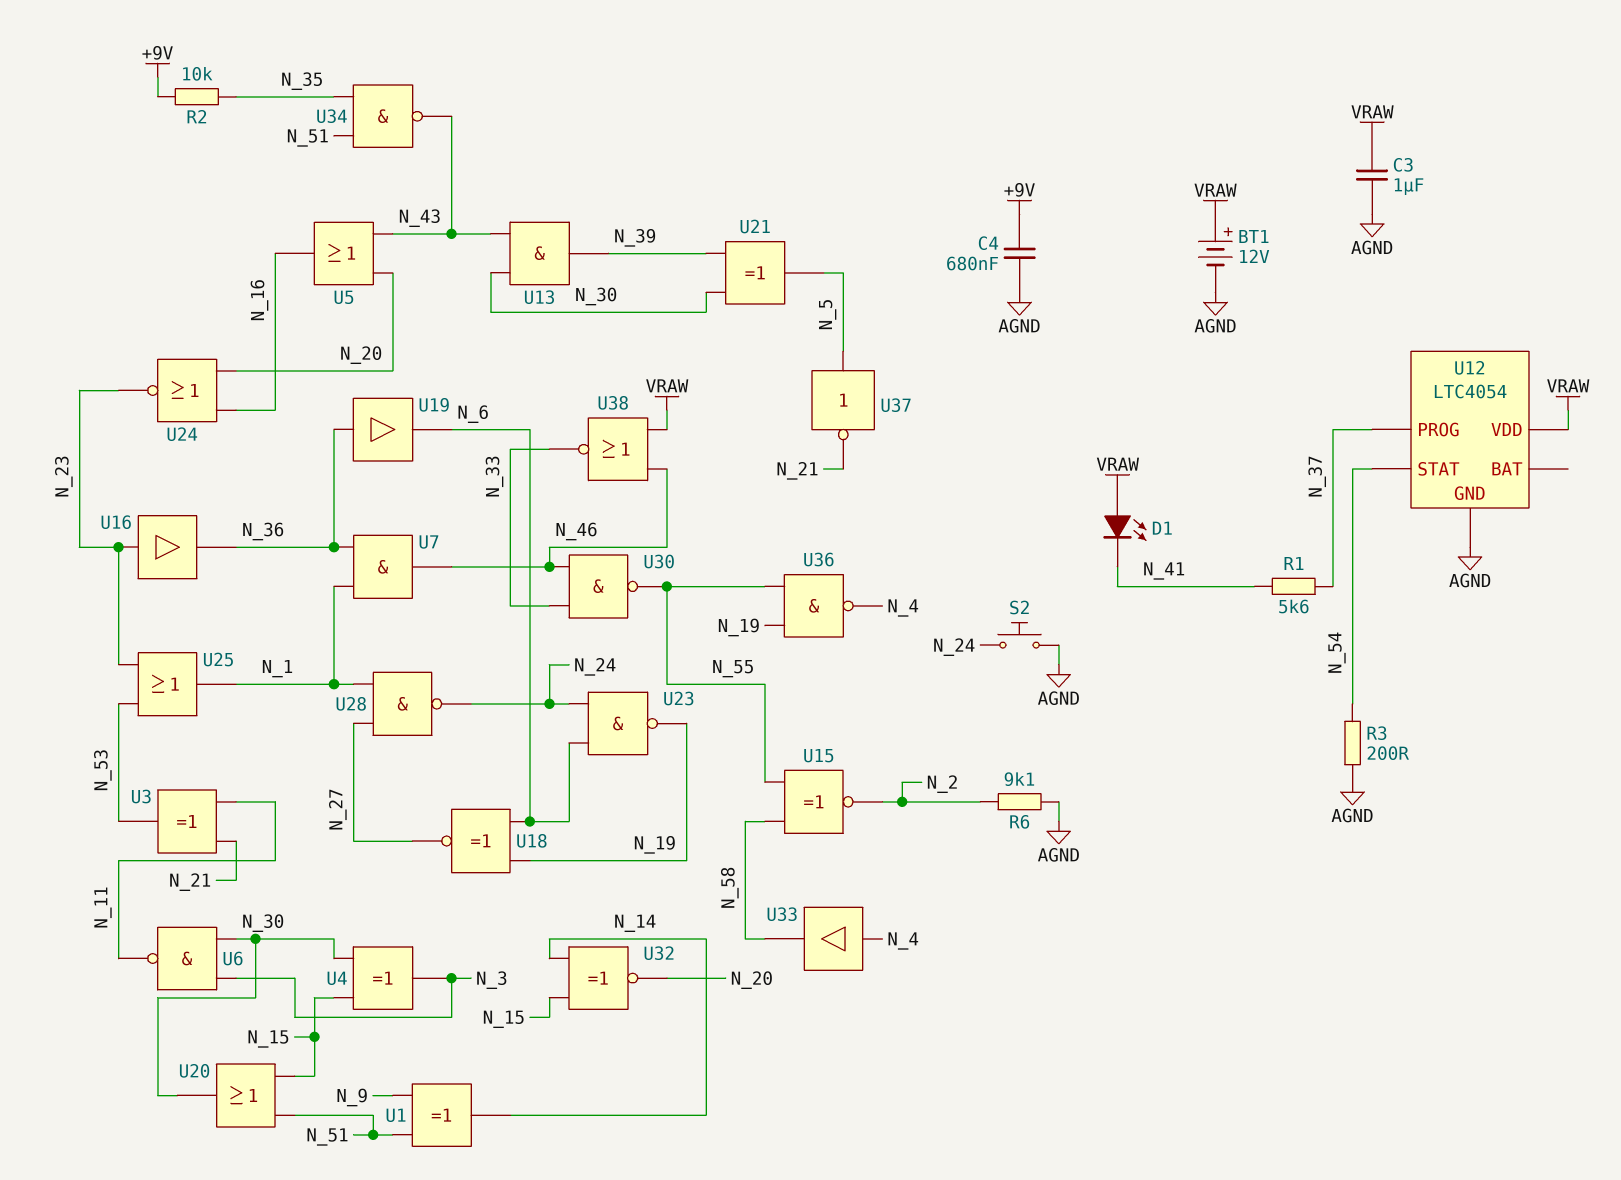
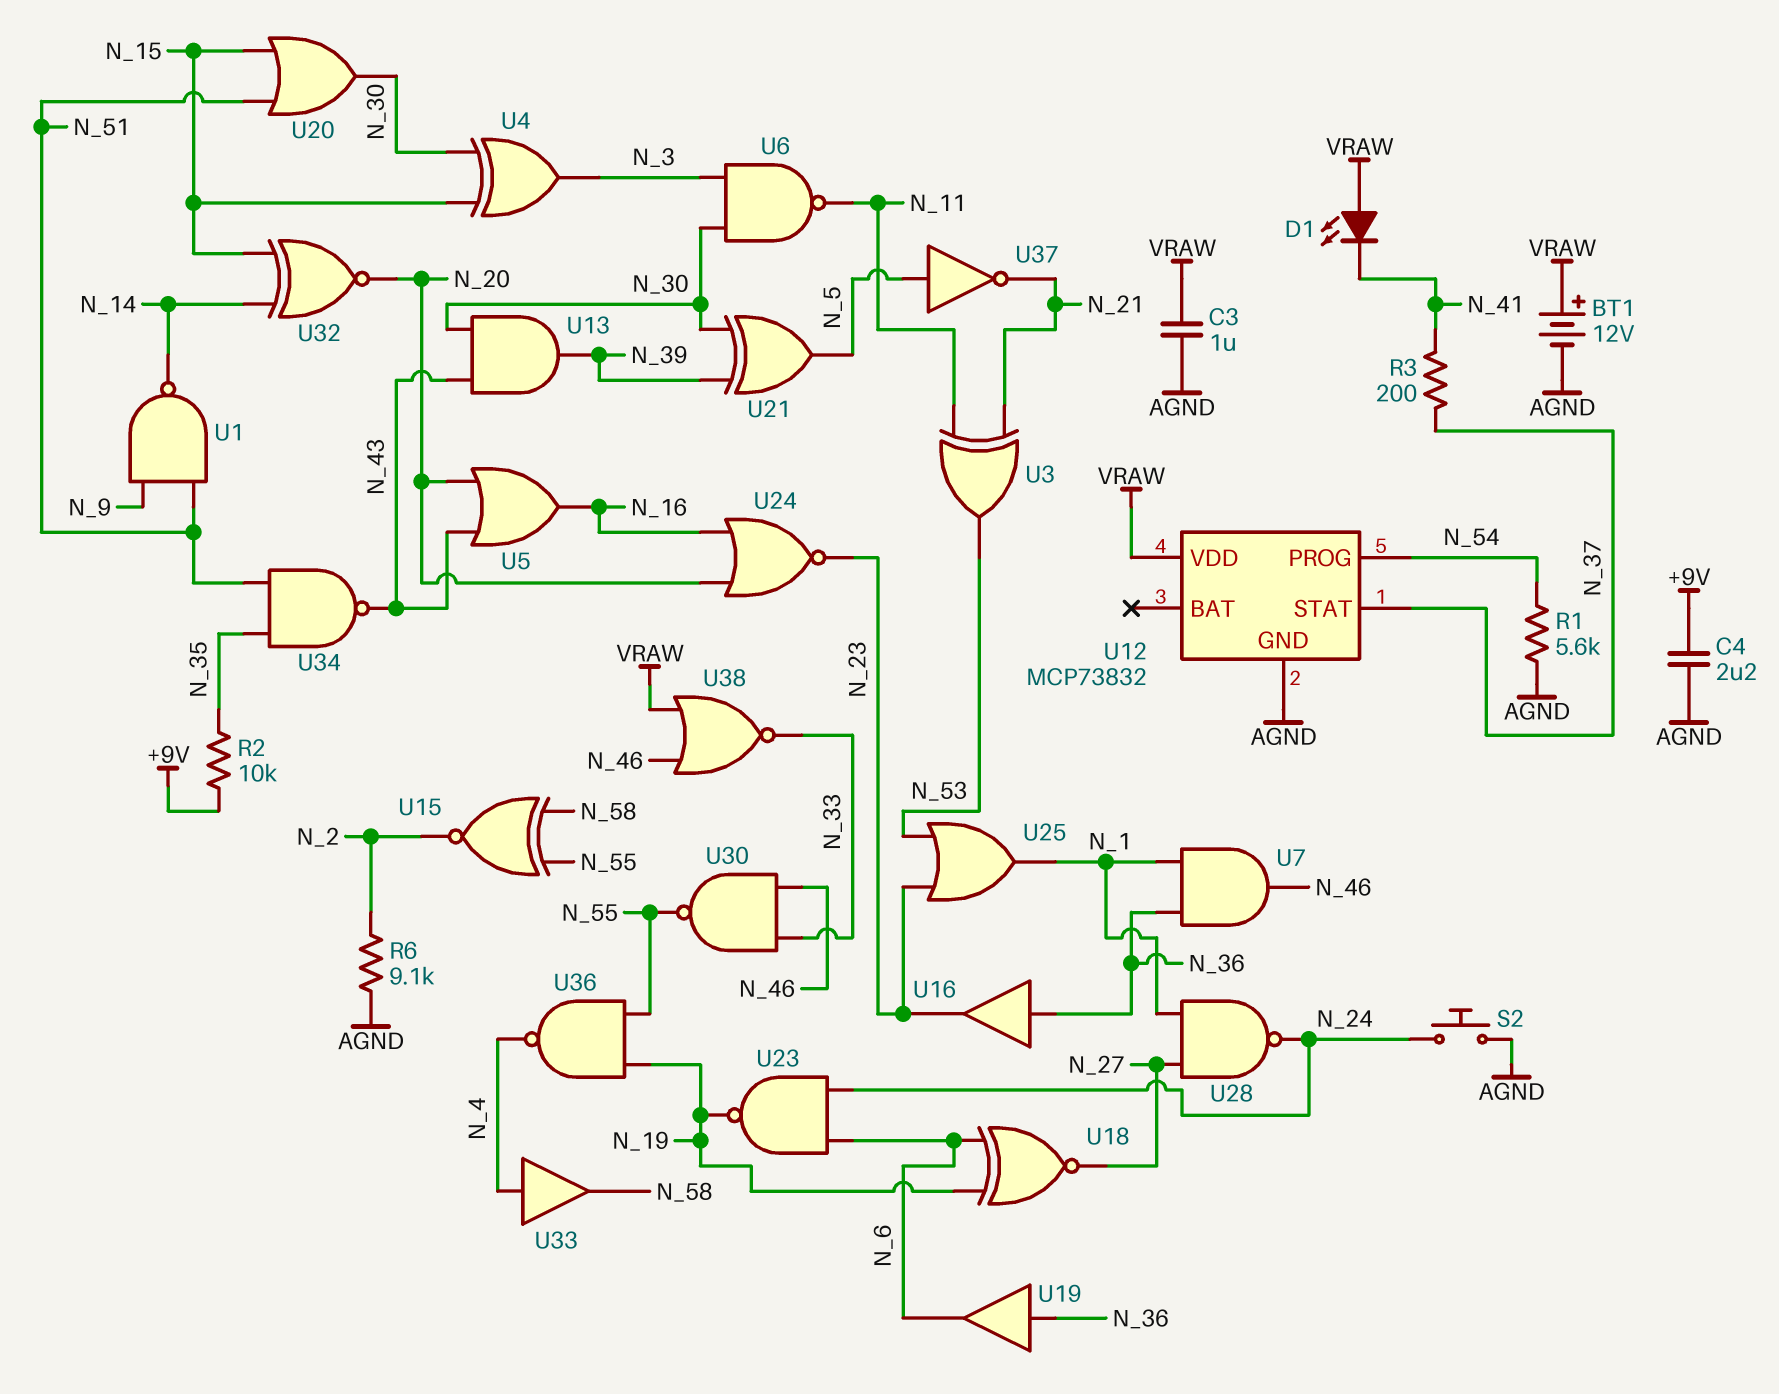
C4: 680nF (+9V, AGND) -> 2.2uF (+9V, AGND)
R1: 5.6k (N_37, N_41) -> 5.6k (AGND, N_54)
R3: 200 (AGND, N_54) -> 200 (N_37, N_41)
U1: XOR (in N_9, in N_51, out N_14) -> NAND (in N_9, in N_51, out N_14)
U12: LTC4054 -> MCP73832
U12 pin PROG: N_37 -> N_54
U12 pin STAT: N_54 -> N_37
U16: buffer (in N_23, out N_36) -> buffer (in N_36, out N_23)

